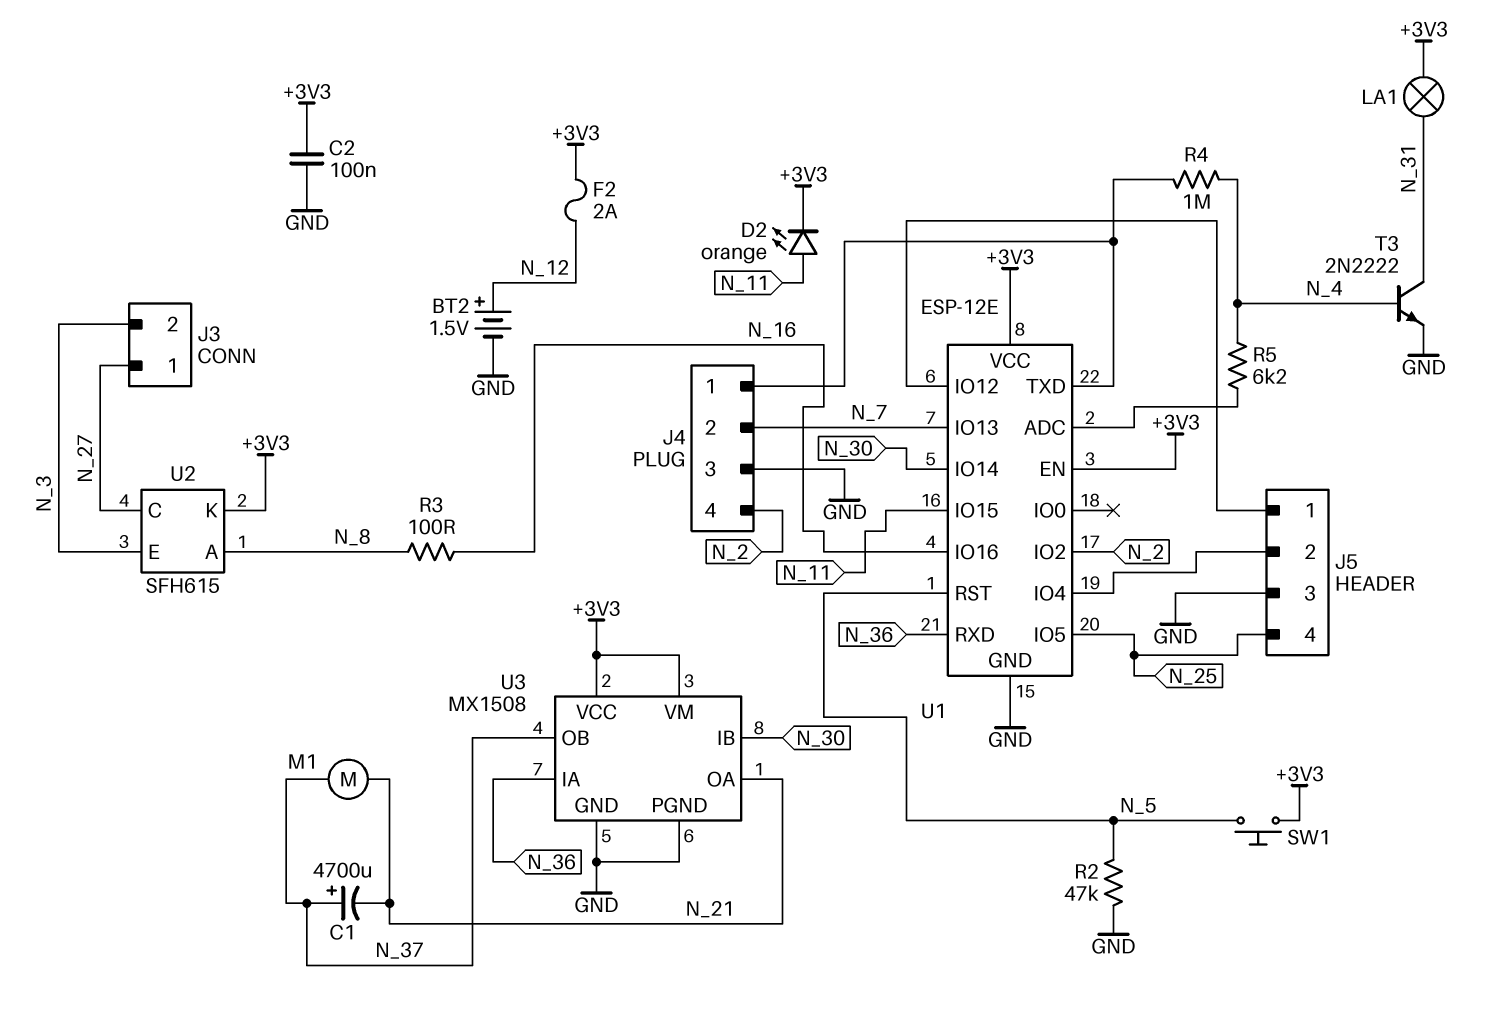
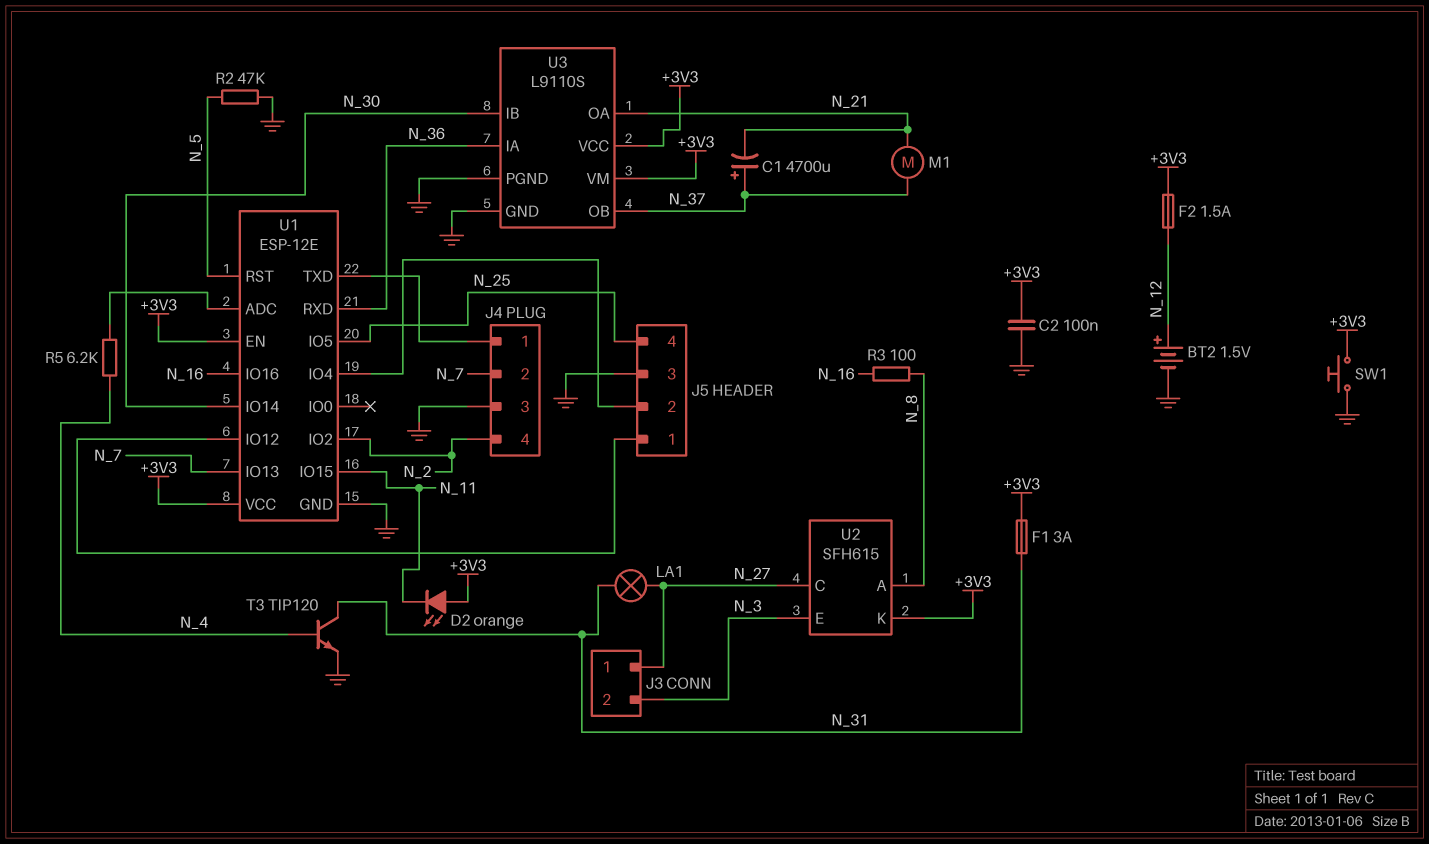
D2: LED orange (A N_11, K +3V3) -> LED orange (A +3V3, K N_11)
F1: none -> 3A (+3V3, N_31)
F2: 2A (+3V3, N_12) -> 1.5A (+3V3, N_12)
LA1: lamp (+3V3, N_31) -> lamp (N_27, N_31)
R4: 1M (J4/1, N_4) -> none
SW1: button (+3V3, N_5) -> button (+3V3, GND)
T3: NPN 2N2222 (B N_4, C N_31, E GND) -> NPN TIP120 (B N_4, C N_31, E GND)
U3: MX1508 -> L9110S

